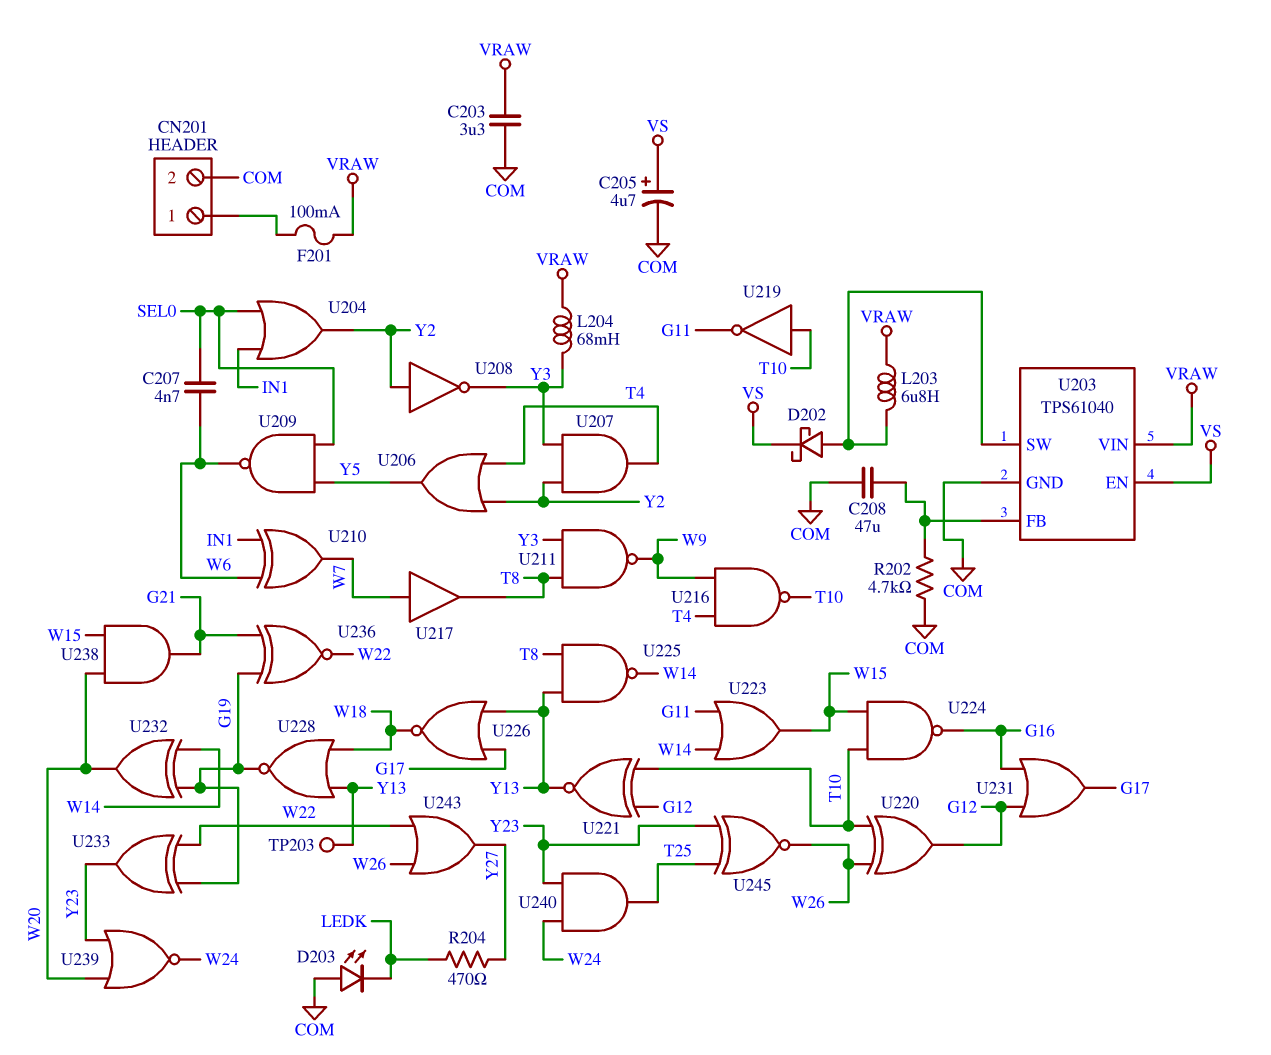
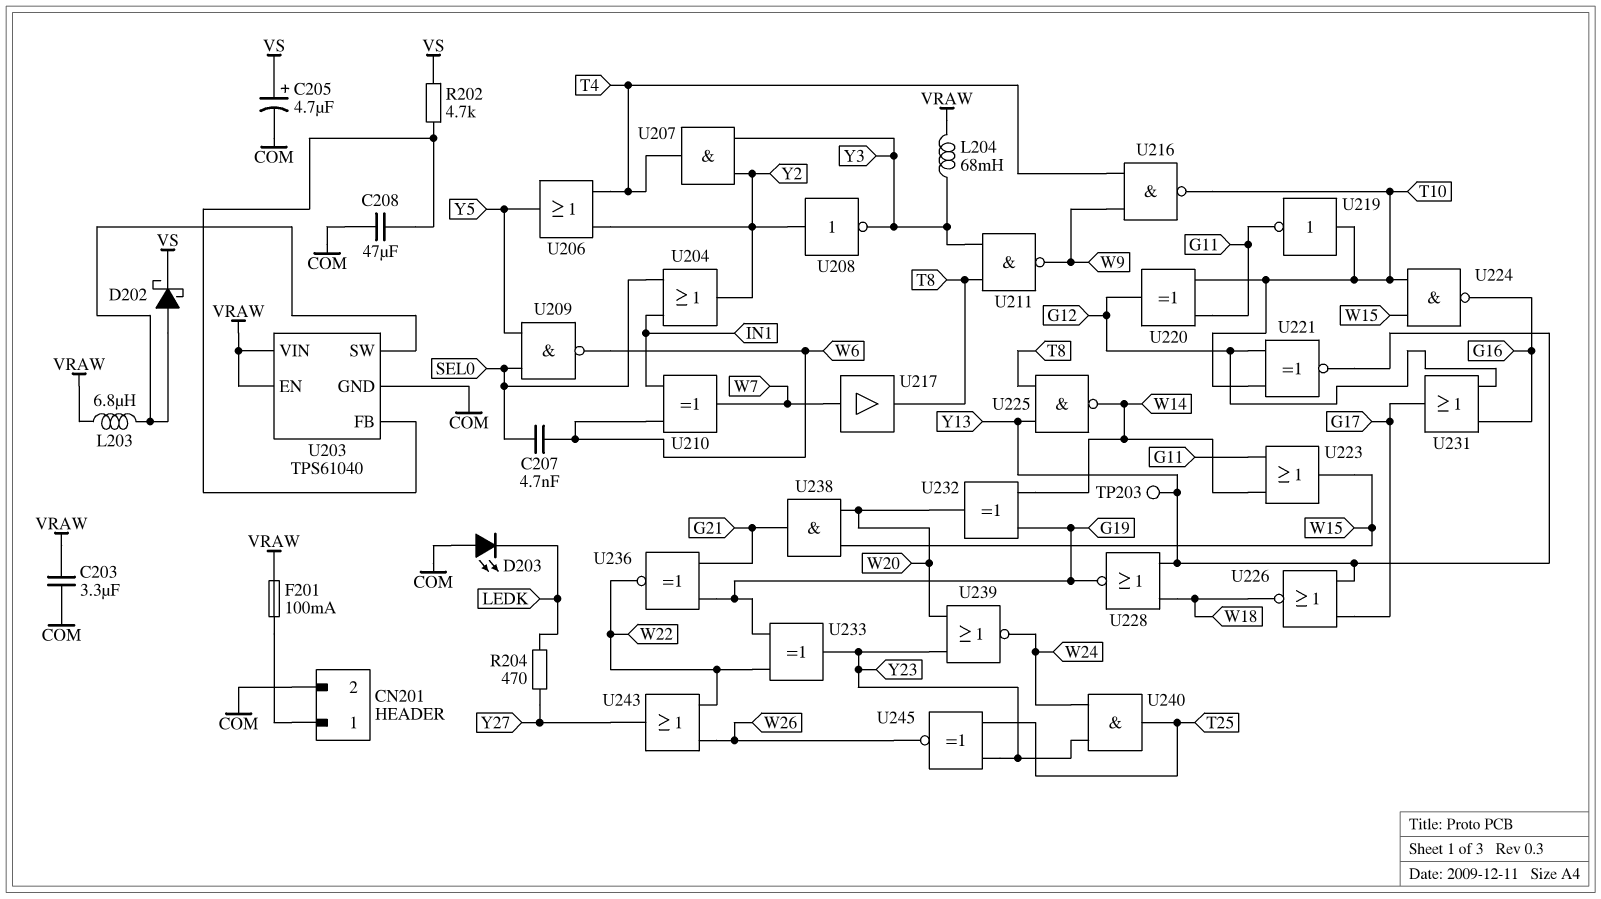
R202: 4.7k (COM, U203/FB) -> 4.7k (U203/FB, VS)
U203 pin EN: VS -> VRAW
U220: XOR (in T10, in W26, out G12) -> XOR (in G11, in T10, out G12)

